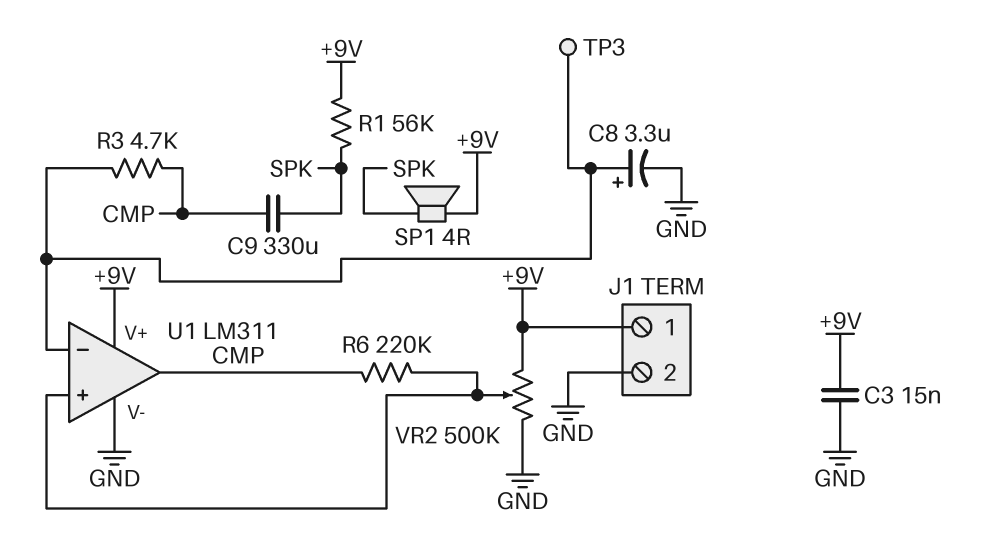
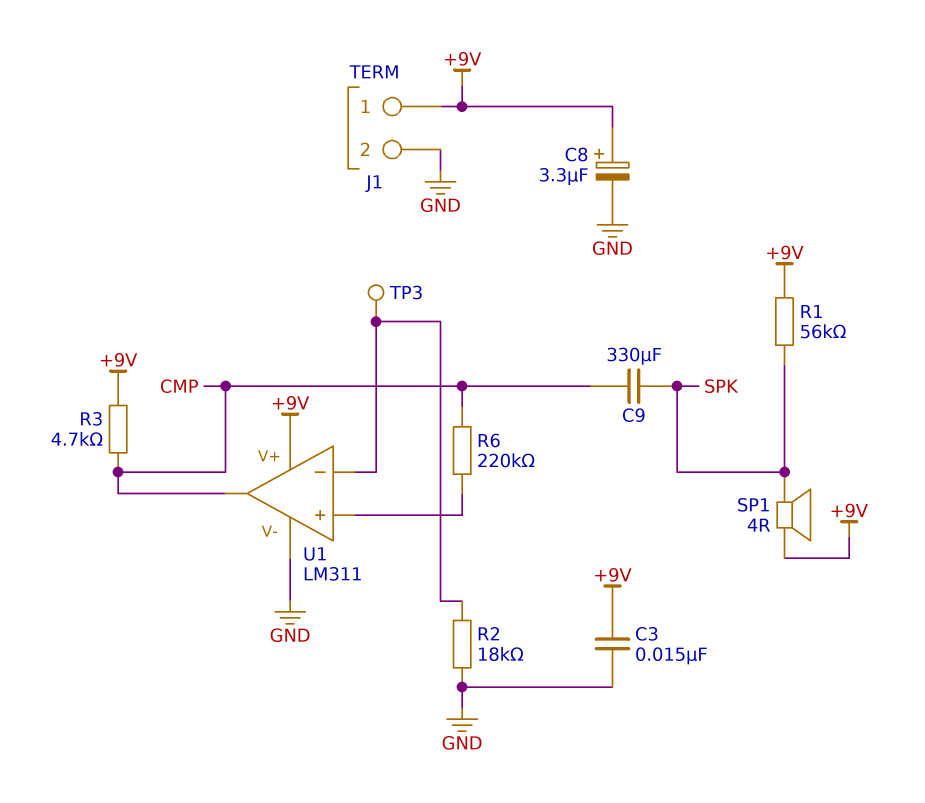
C8: 3.3uF (plus U1/in-, minus GND) -> 3.3uF (plus +9V, minus GND)
R2: none -> 18k (GND, U1/in-)
R3: 4.7k (CMP, U1/in-) -> 4.7k (+9V, CMP)
VR2: 500k (+9V, GND, wiper U1/in+) -> none

